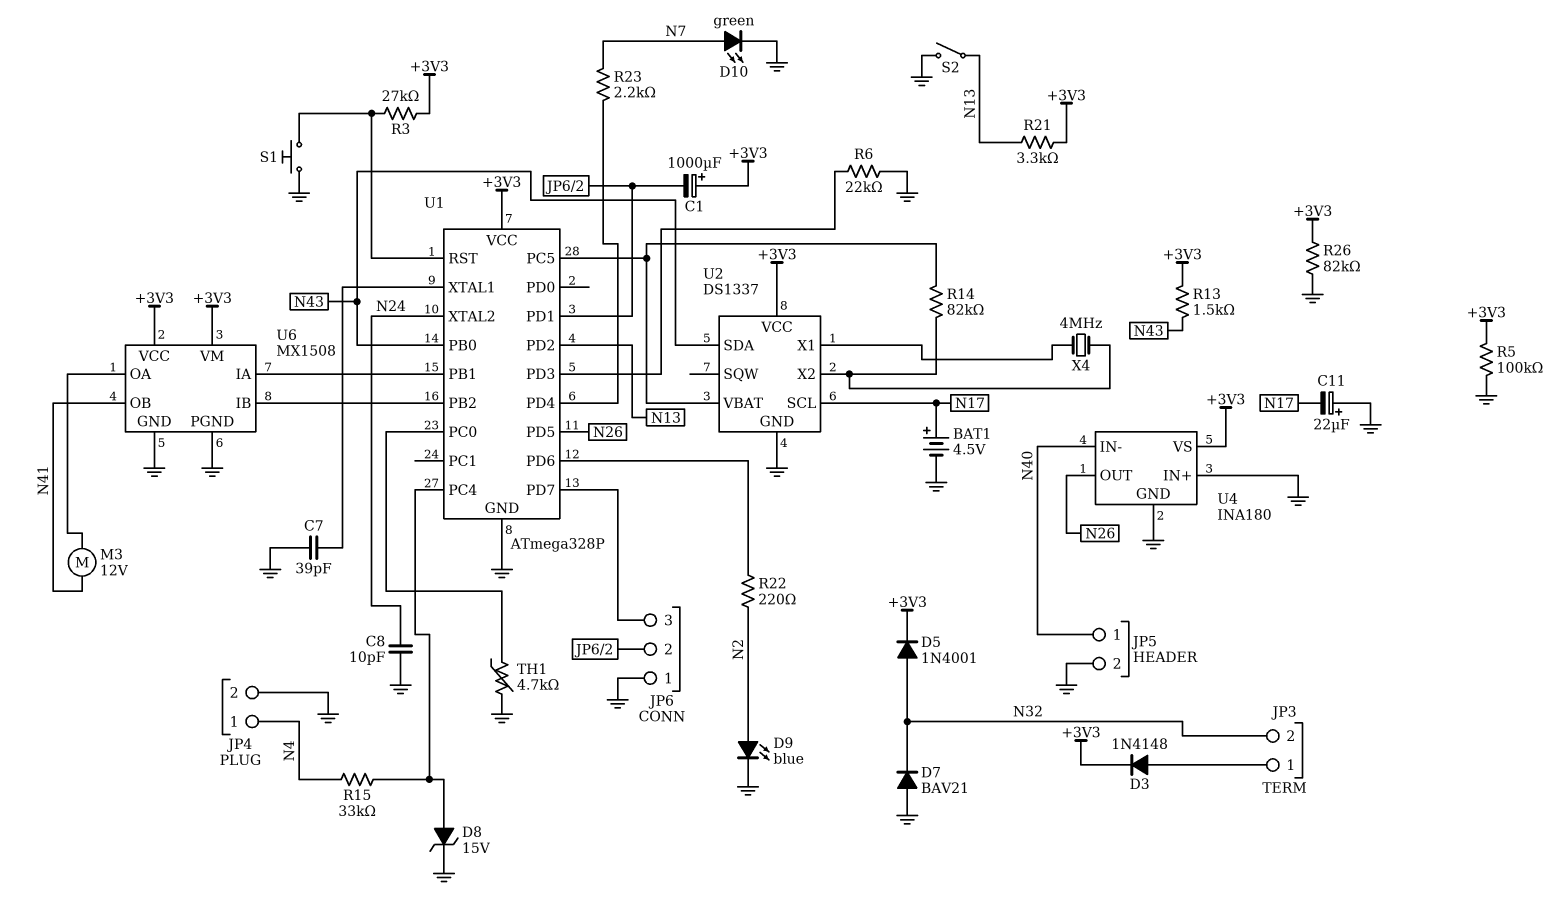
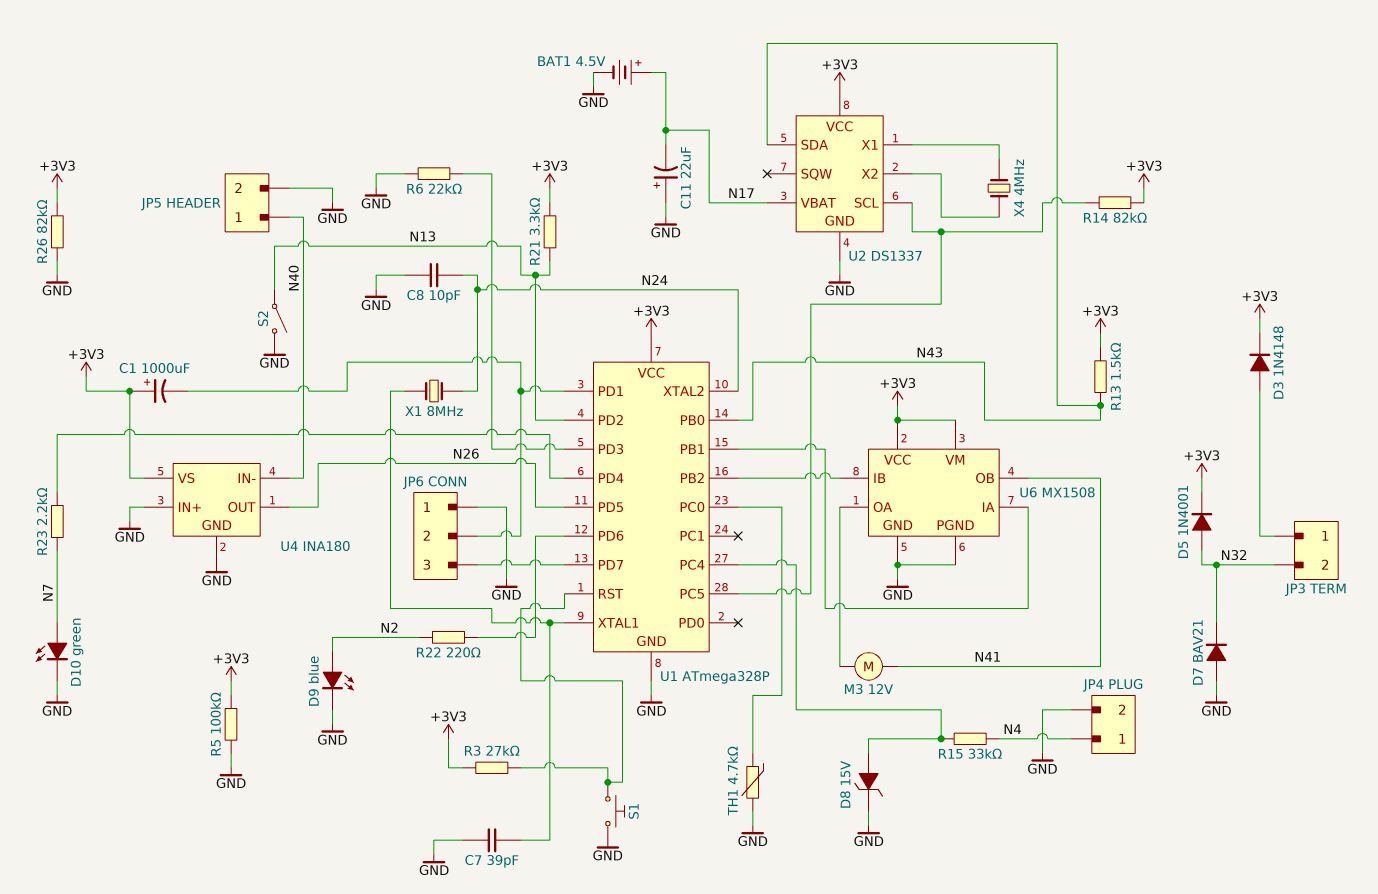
R14: 82k (U1/PC5, U2/X2) -> 82k (+3V3, U1/PC5)
U2 pin SCL: N17 -> U1/PC5
U2 pin VBAT: U1/PC5 -> N17
X1: none -> 8MHz (N24, U1/XTAL1)

